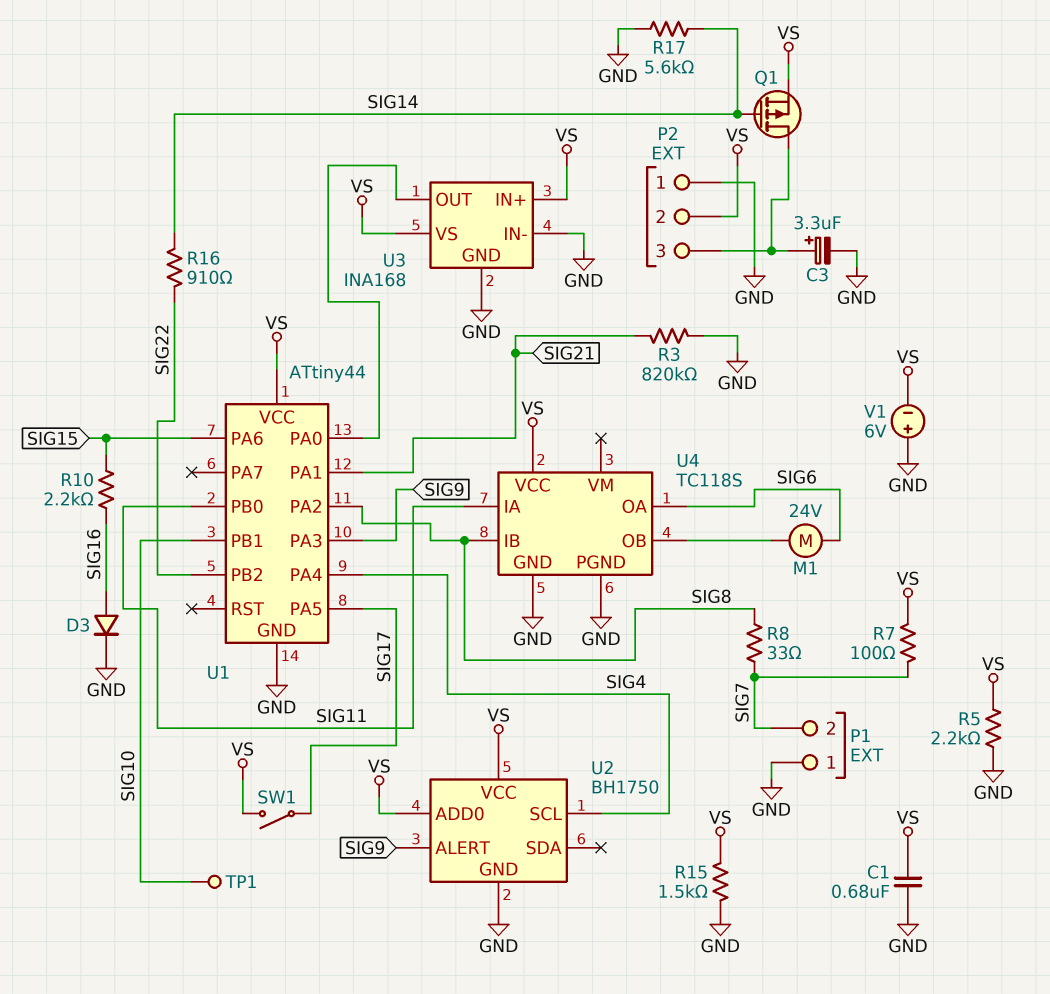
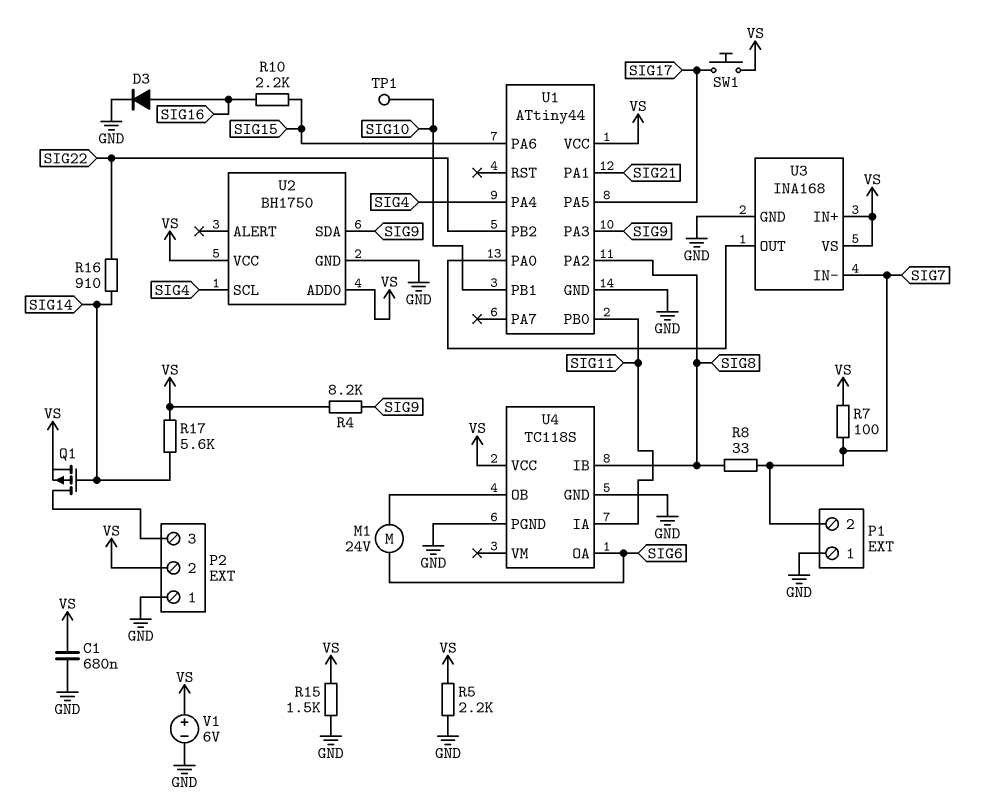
C3: 3.3uF (plus P2/3, minus GND) -> none
R3: 820k (GND, SIG21) -> none
R4: none -> 8.2k (SIG9, VS)
R17: 5.6k (GND, SIG14) -> 5.6k (SIG14, VS)
SW1: switch (SIG17, VS) -> button (SIG17, VS)
U2 pin ALERT: SIG9 -> none
U2 pin SDA: none -> SIG9
U3 pin IN-: GND -> SIG7
V1: 6V (plus GND, minus VS) -> 6V (plus VS, minus GND)

